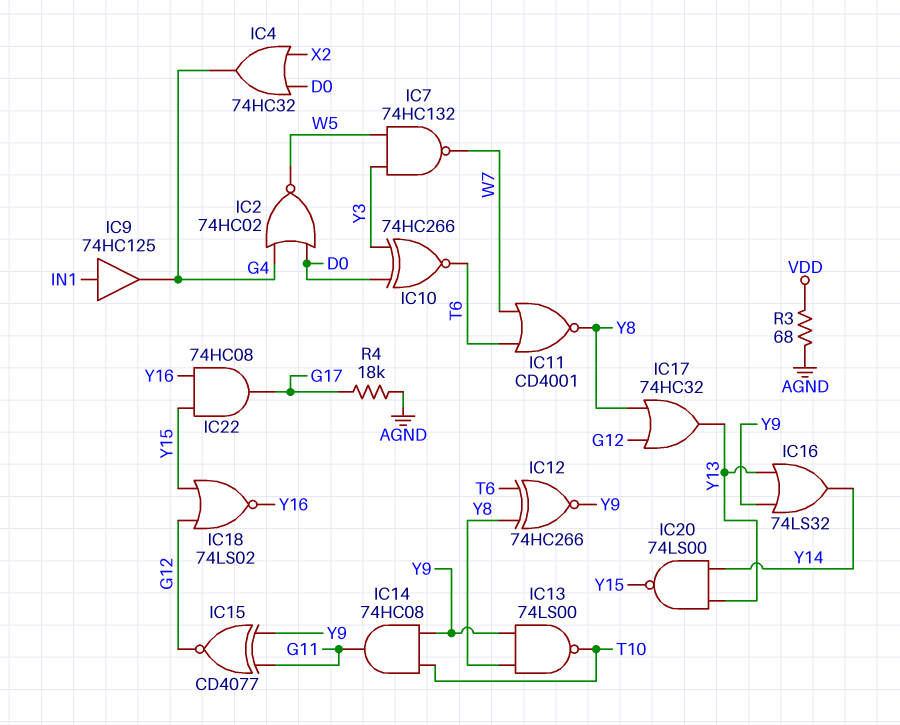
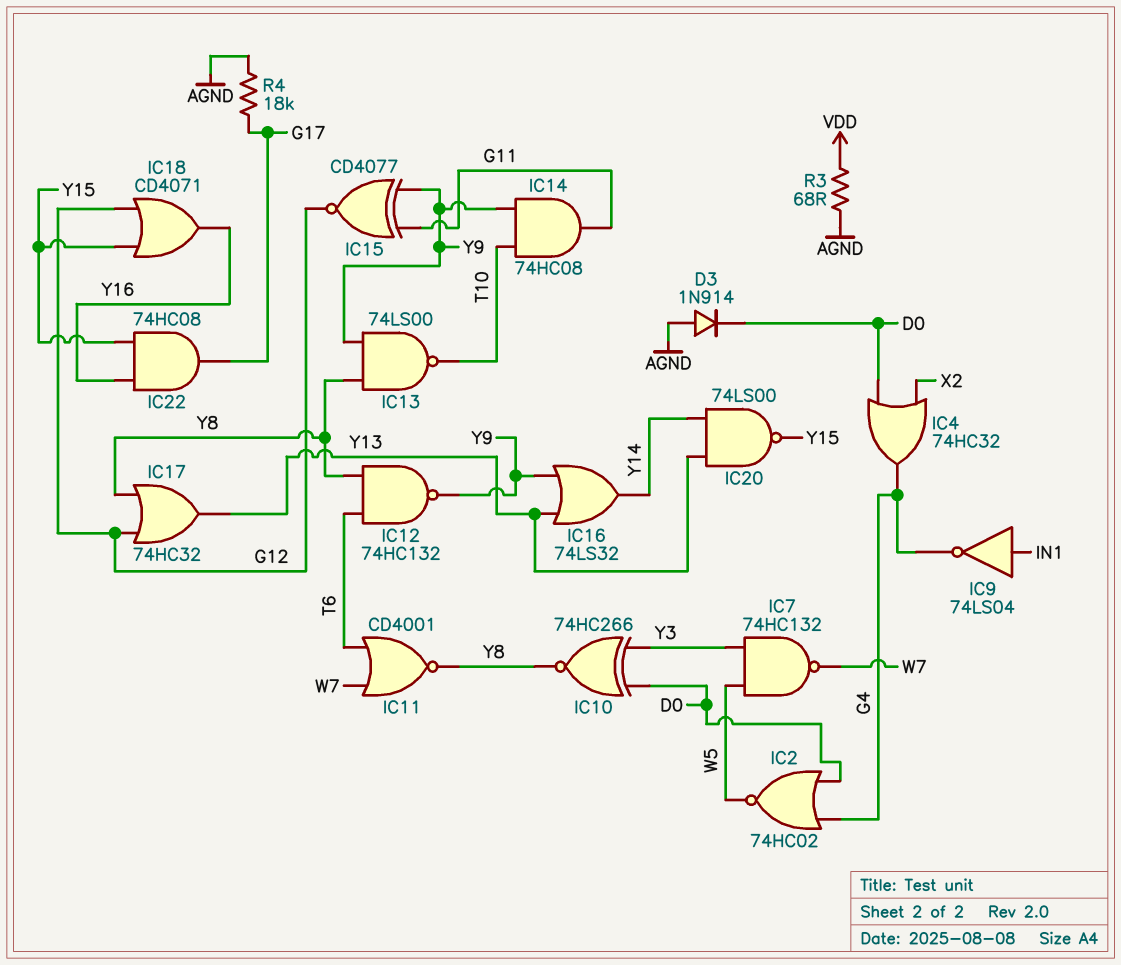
D3: none -> diode 1N914 (A AGND, K D0)
IC9: buffer 74HC125 (in IN1, out G4) -> NOT 74LS04 (in IN1, out G4)
IC10: XNOR 74HC266 (in D0, in Y3, out T6) -> XNOR 74HC266 (in D0, in Y3, out Y8)
IC12: XNOR 74HC266 (in T6, in Y8, out Y9) -> NAND 74HC132 (in T6, in Y8, out Y9)
IC18: NOR 74LS02 (in G12, in Y15, out Y16) -> OR CD4071 (in G12, in Y15, out Y16)

